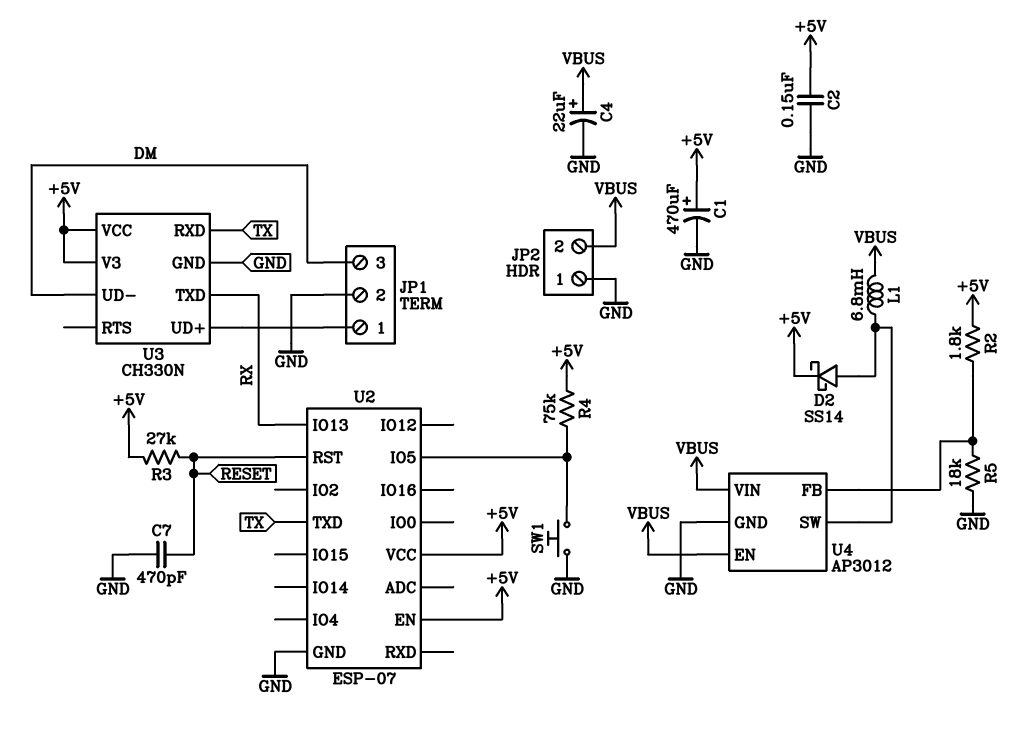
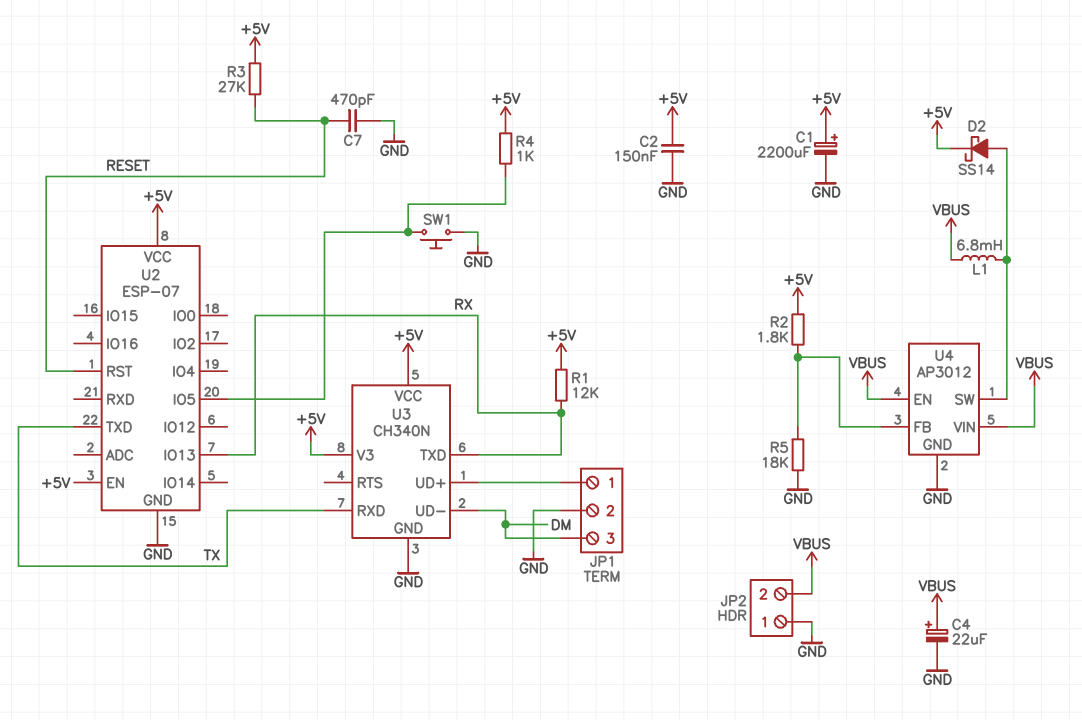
C1: 470uF (plus +5V, minus GND) -> 2200uF (plus +5V, minus GND)
R1: none -> 12k (+5V, RX)
R4: 75k (+5V, U2/IO5) -> 1k (+5V, U2/IO5)
U3: CH330N -> CH340N

